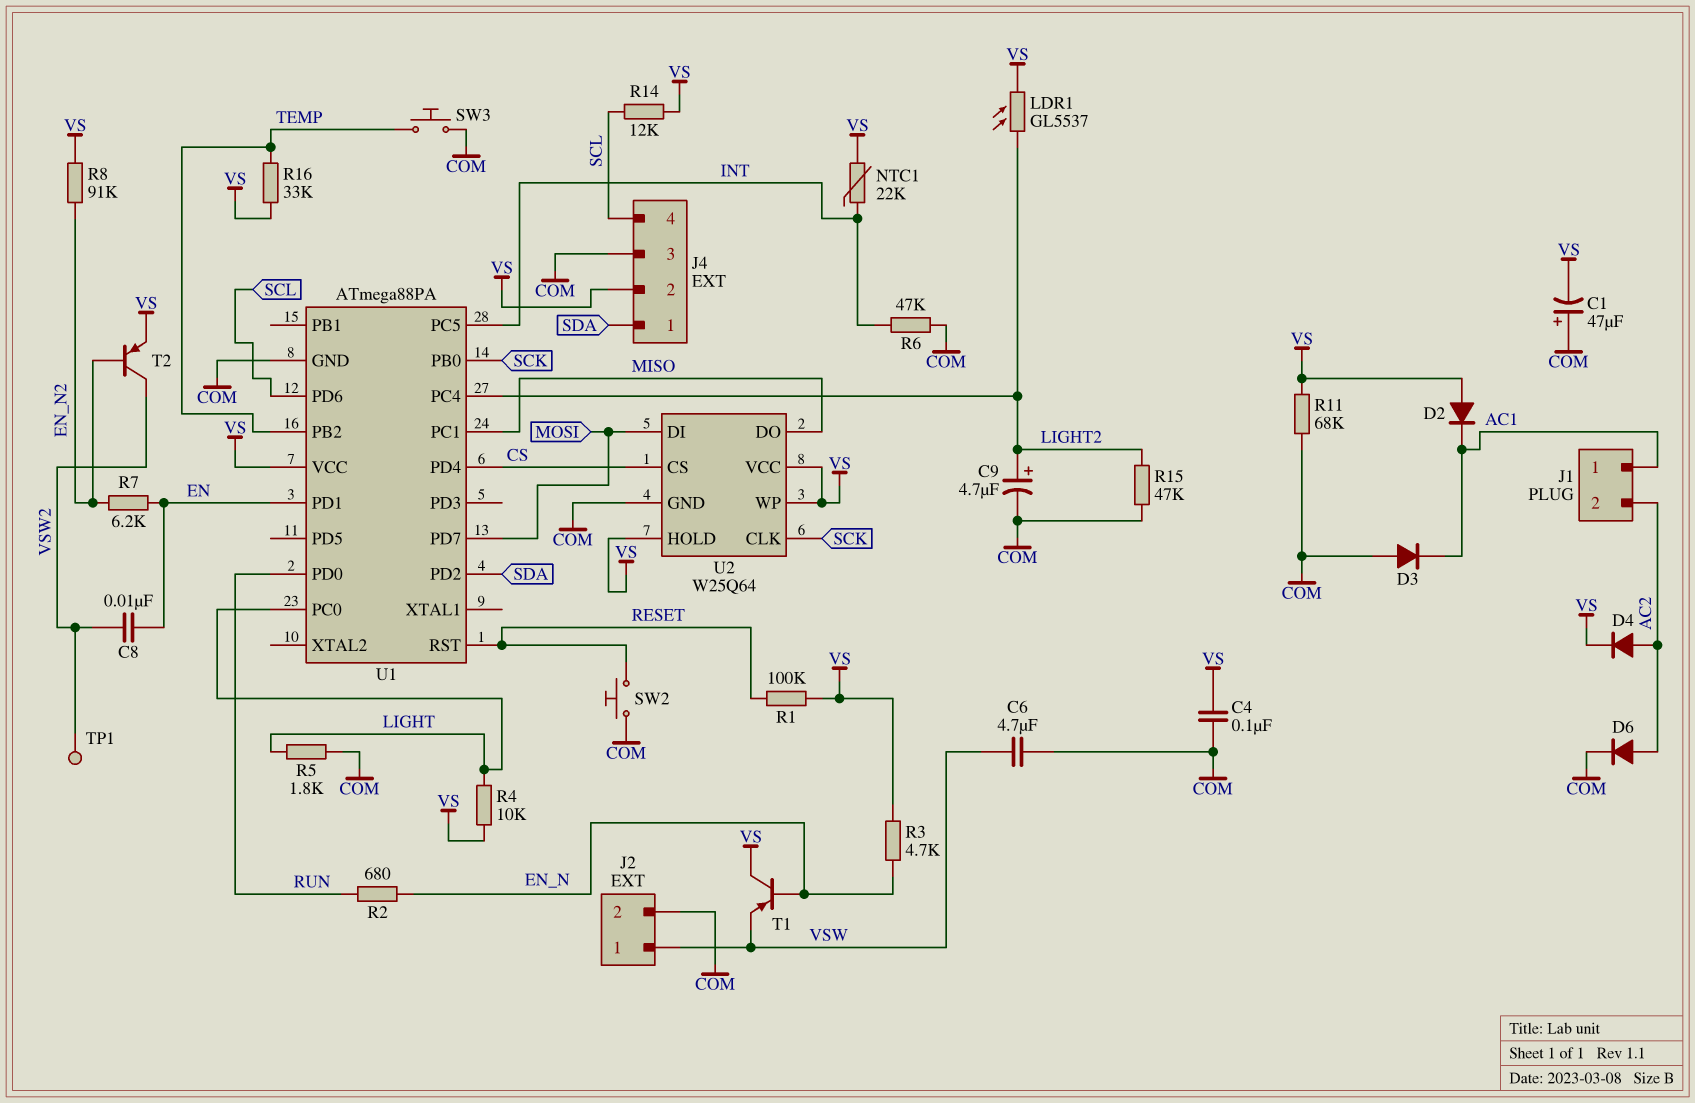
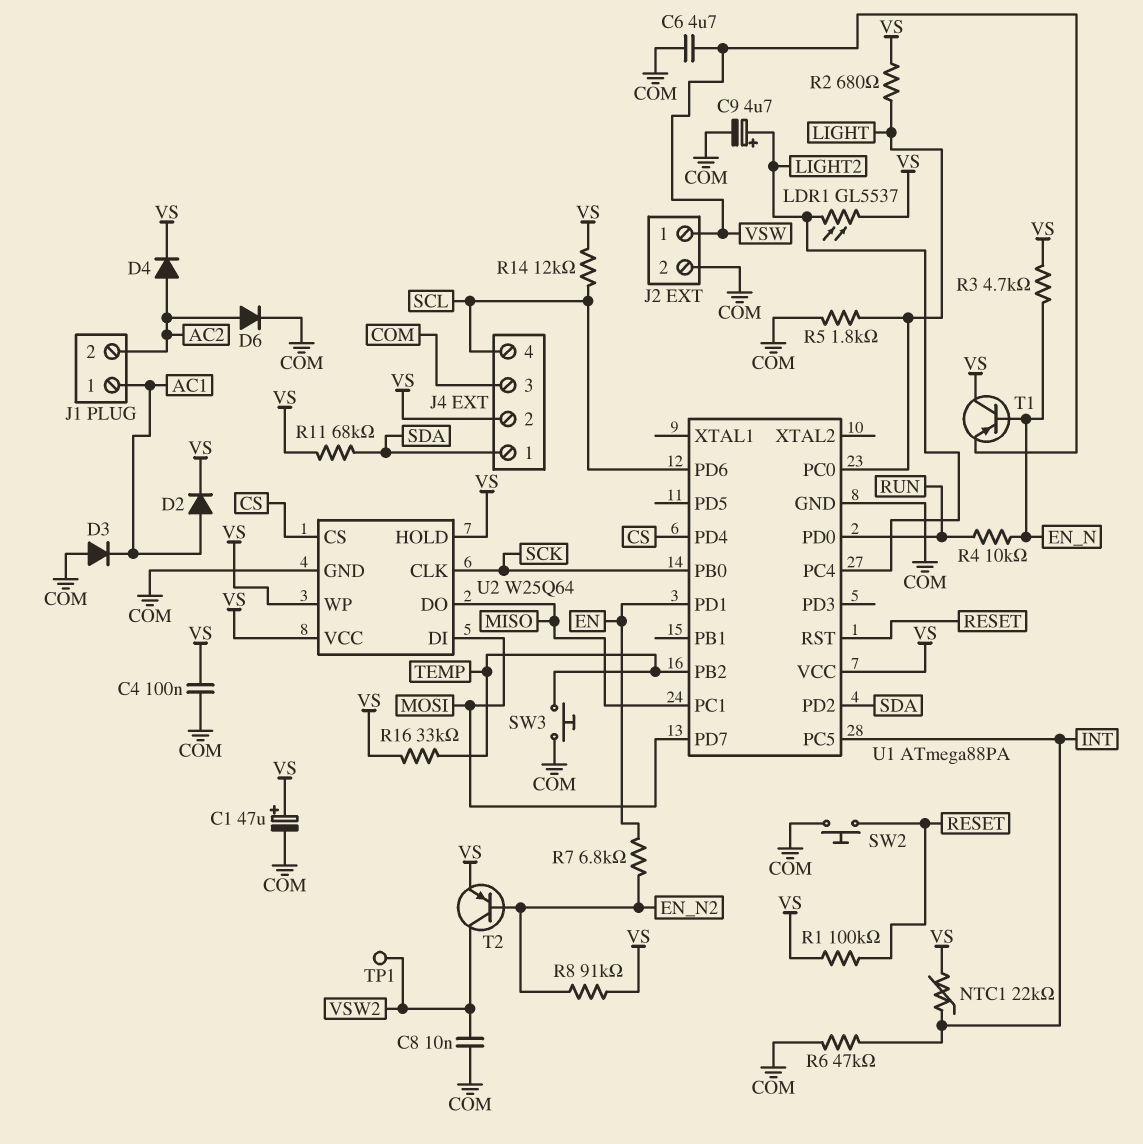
C1: 47uF (plus COM, minus VS) -> 47uF (plus VS, minus COM)
C8: 10nF (EN, VSW2) -> 10nF (COM, VSW2)
D2: diode (A VS, K AC1) -> diode (A AC1, K VS)
R2: 680 (EN_N, RUN) -> 680 (LIGHT, VS)
R4: 10k (LIGHT, VS) -> 10k (EN_N, RUN)
R7: 6.2k (EN, EN_N2) -> 6.8k (EN, EN_N2)
R11: 68k (COM, VS) -> 68k (SDA, VS)
R15: 47k (COM, LIGHT2) -> none

